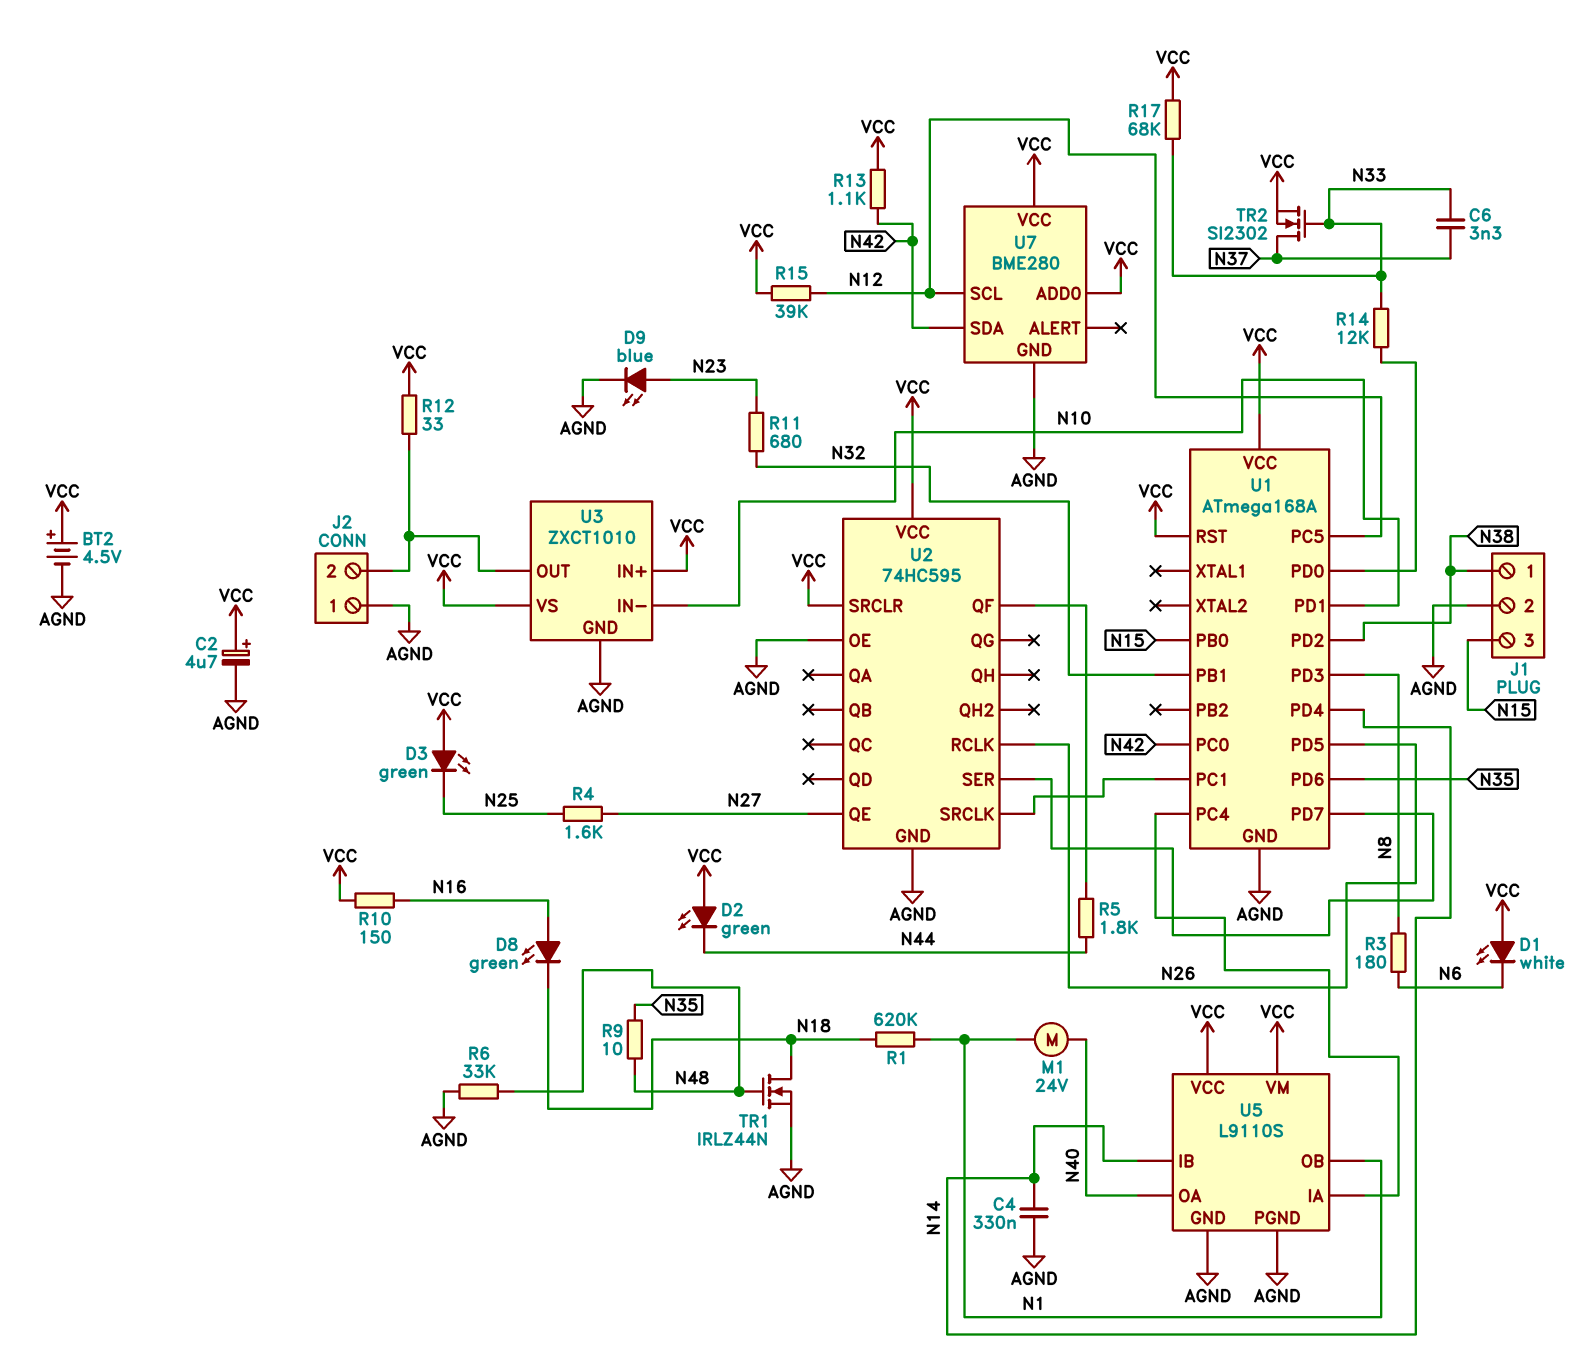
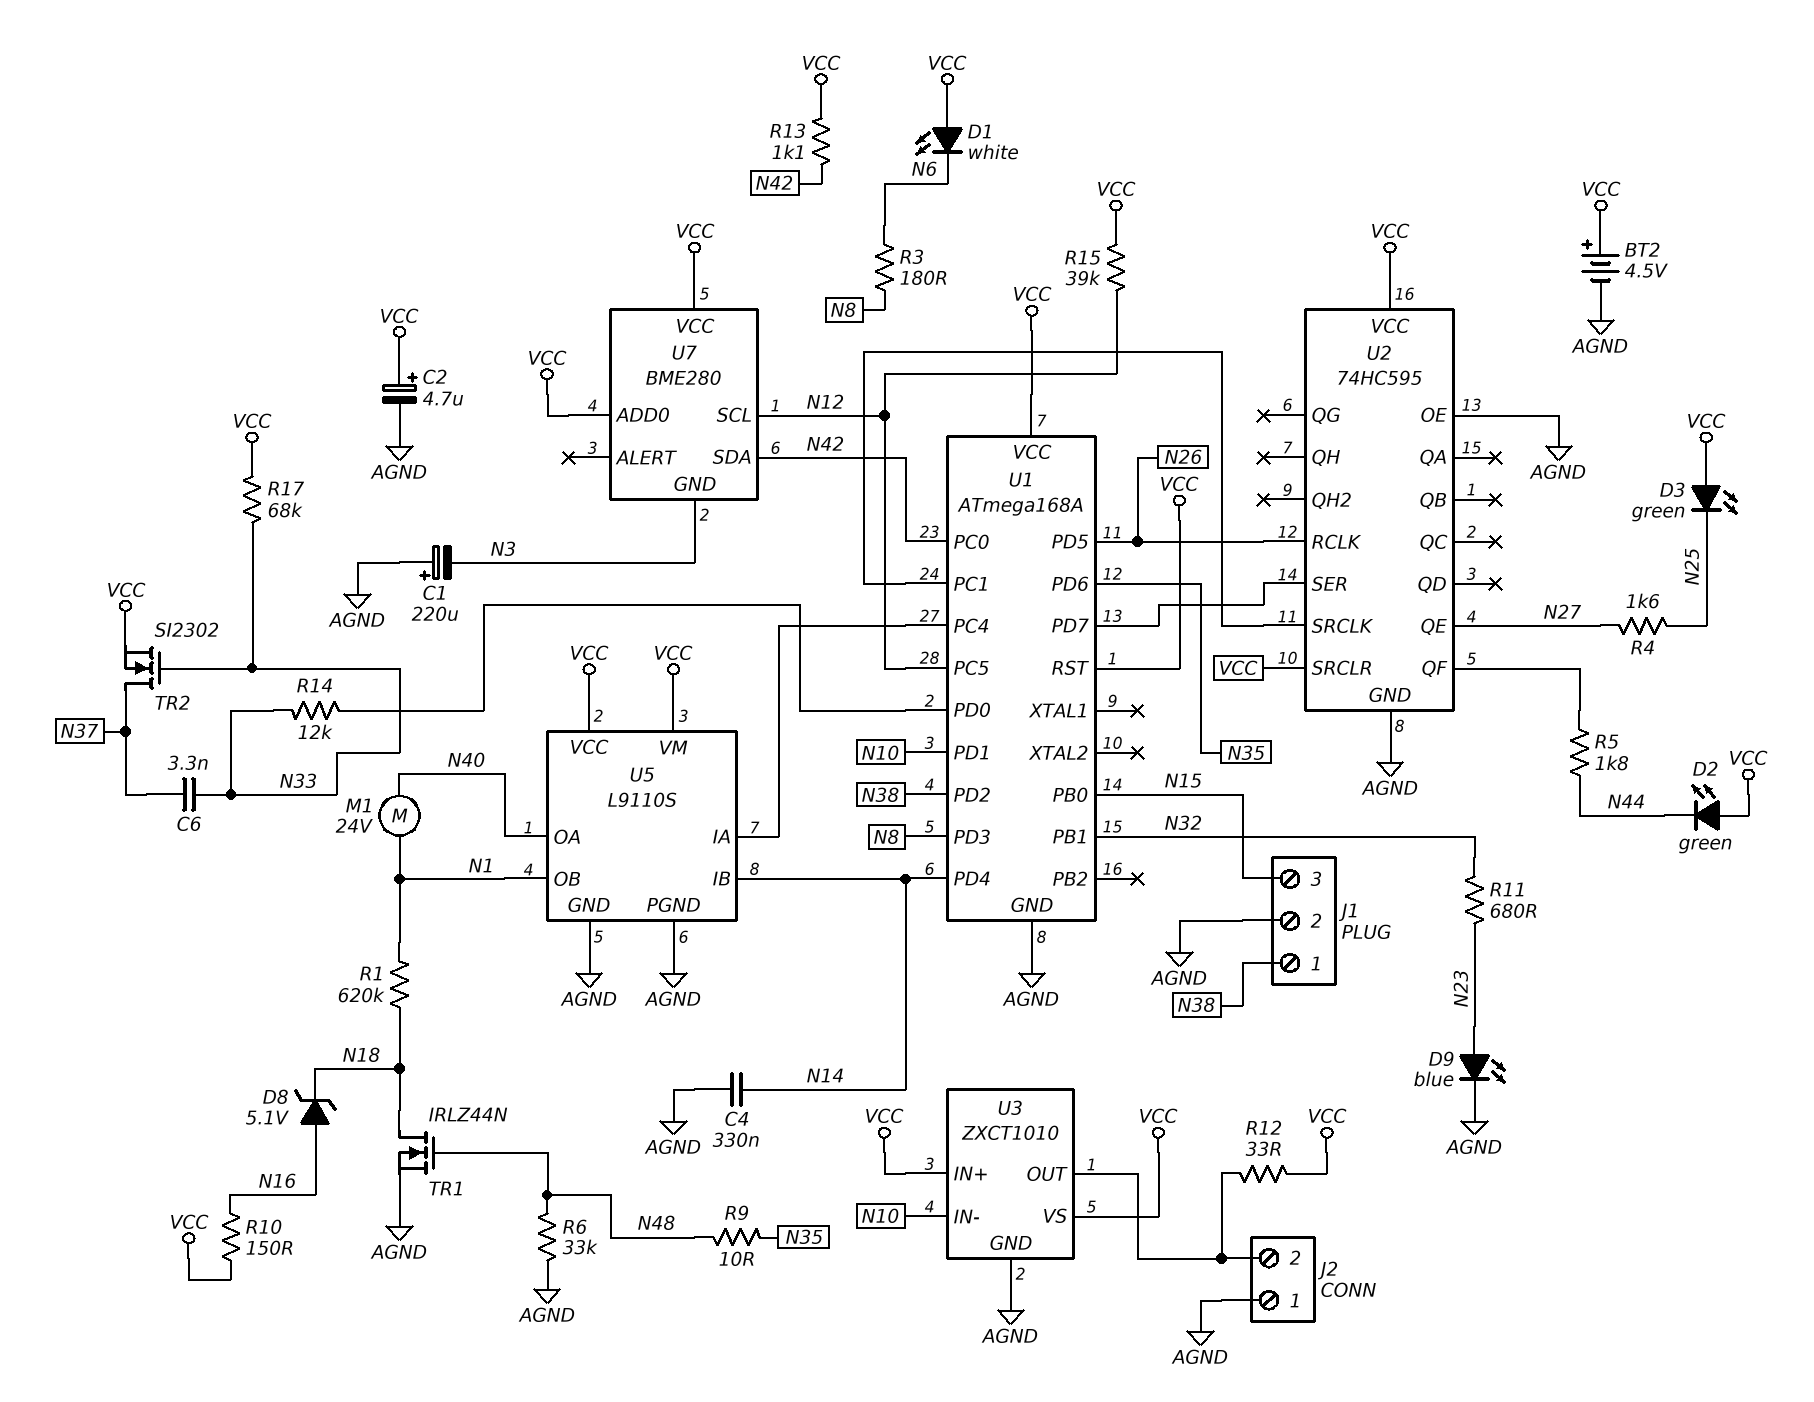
C1: none -> 220uF (plus AGND, minus N3)
D8: LED green (A N16, K N18) -> zener 5.1V (A N16, K N18)
U7 pin GND: AGND -> N3

